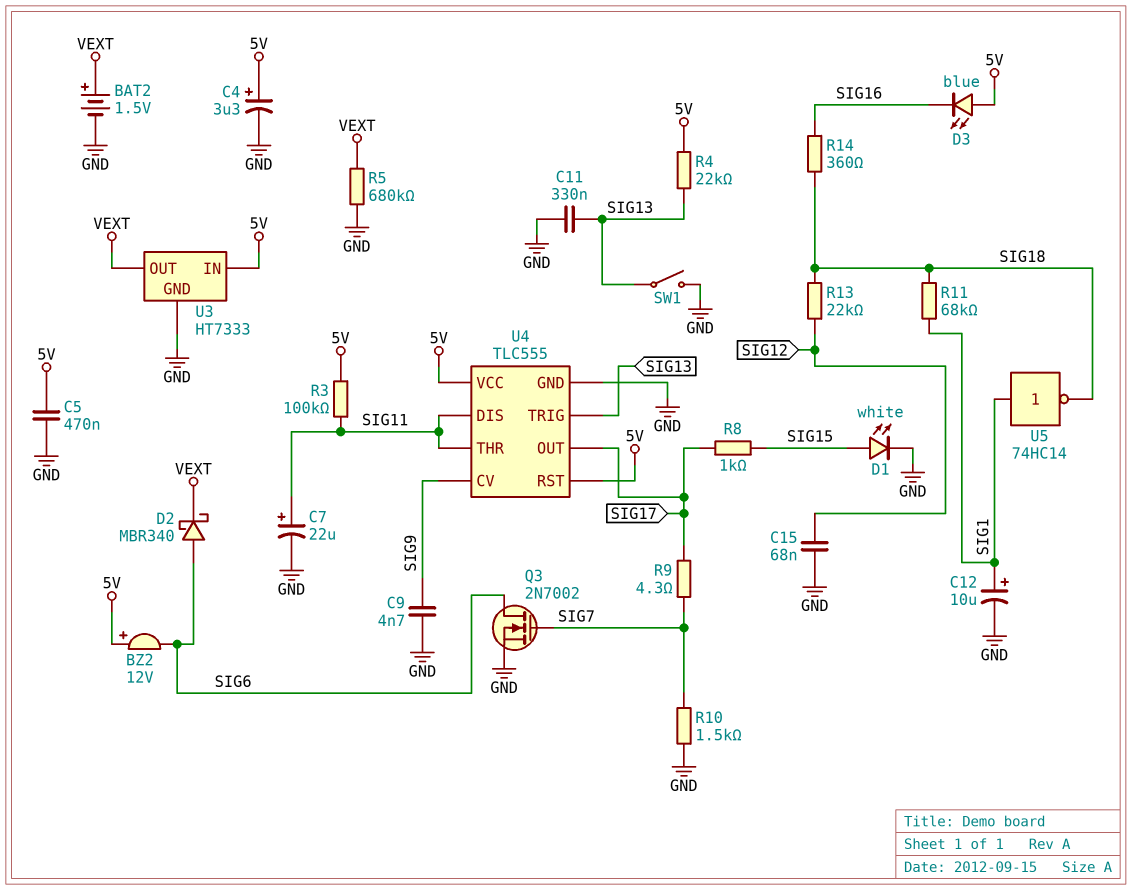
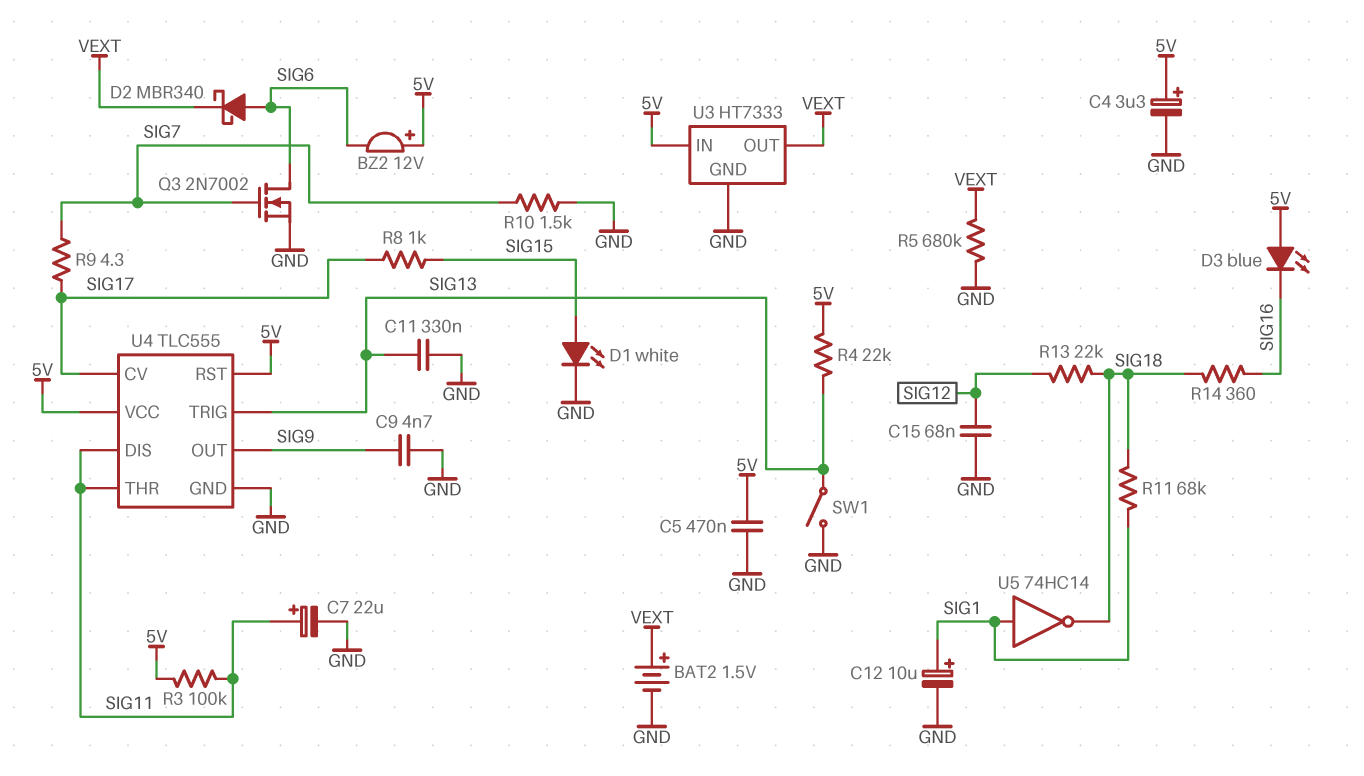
U4 pin CV: SIG9 -> SIG17
U4 pin OUT: SIG17 -> SIG9

